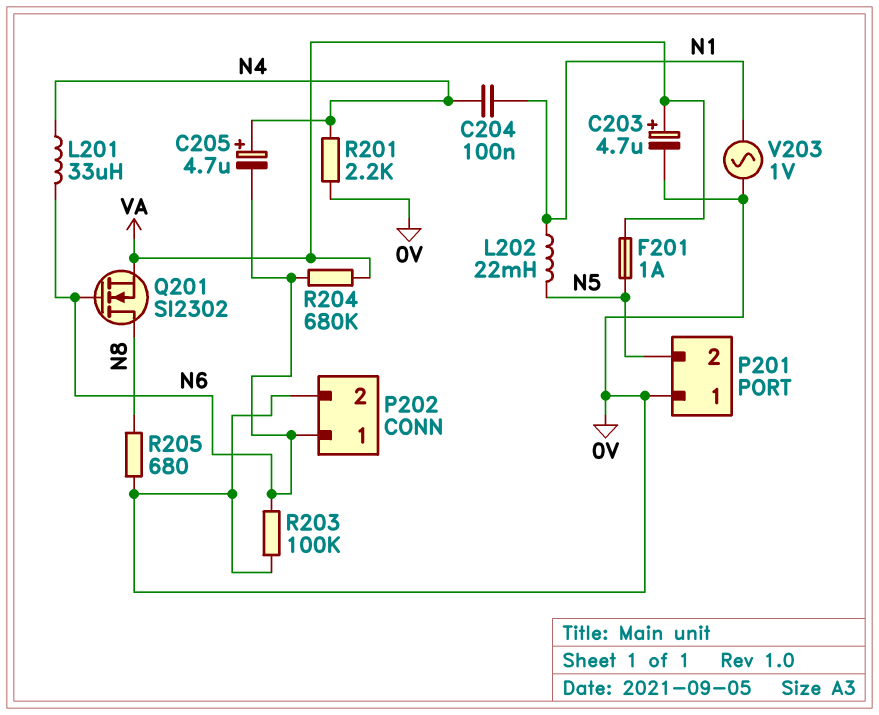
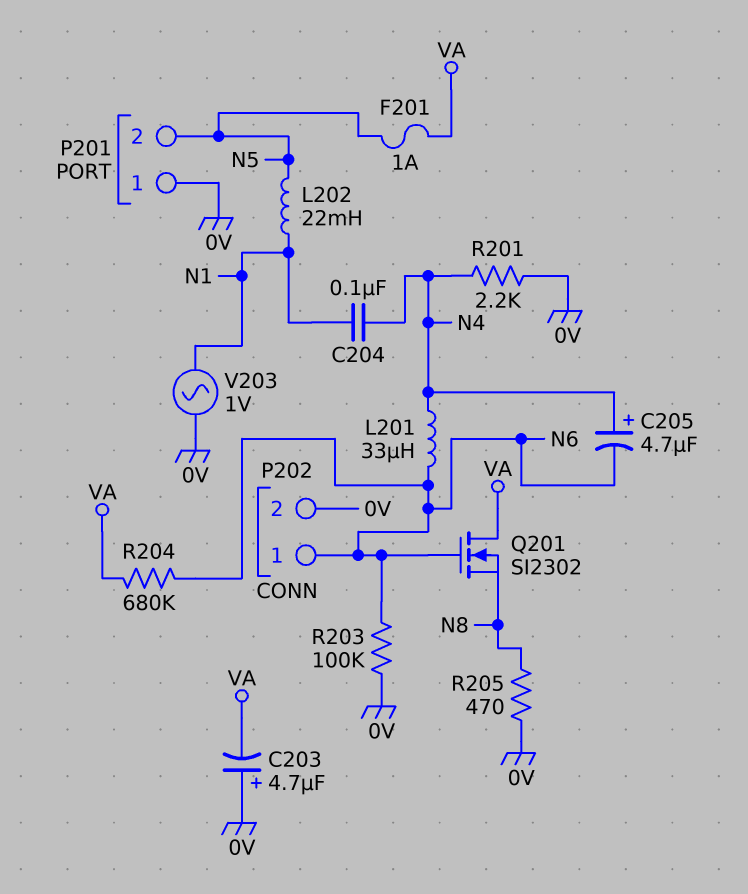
C203: 4.7uF (plus VA, minus 0V) -> 4.7uF (plus 0V, minus VA)
Q201: NMOS SI2302 (G N6, D N8, S VA) -> NMOS SI2302 (G N6, D VA, S N8)
R205: 680 (0V, N8) -> 470 (0V, N8)

